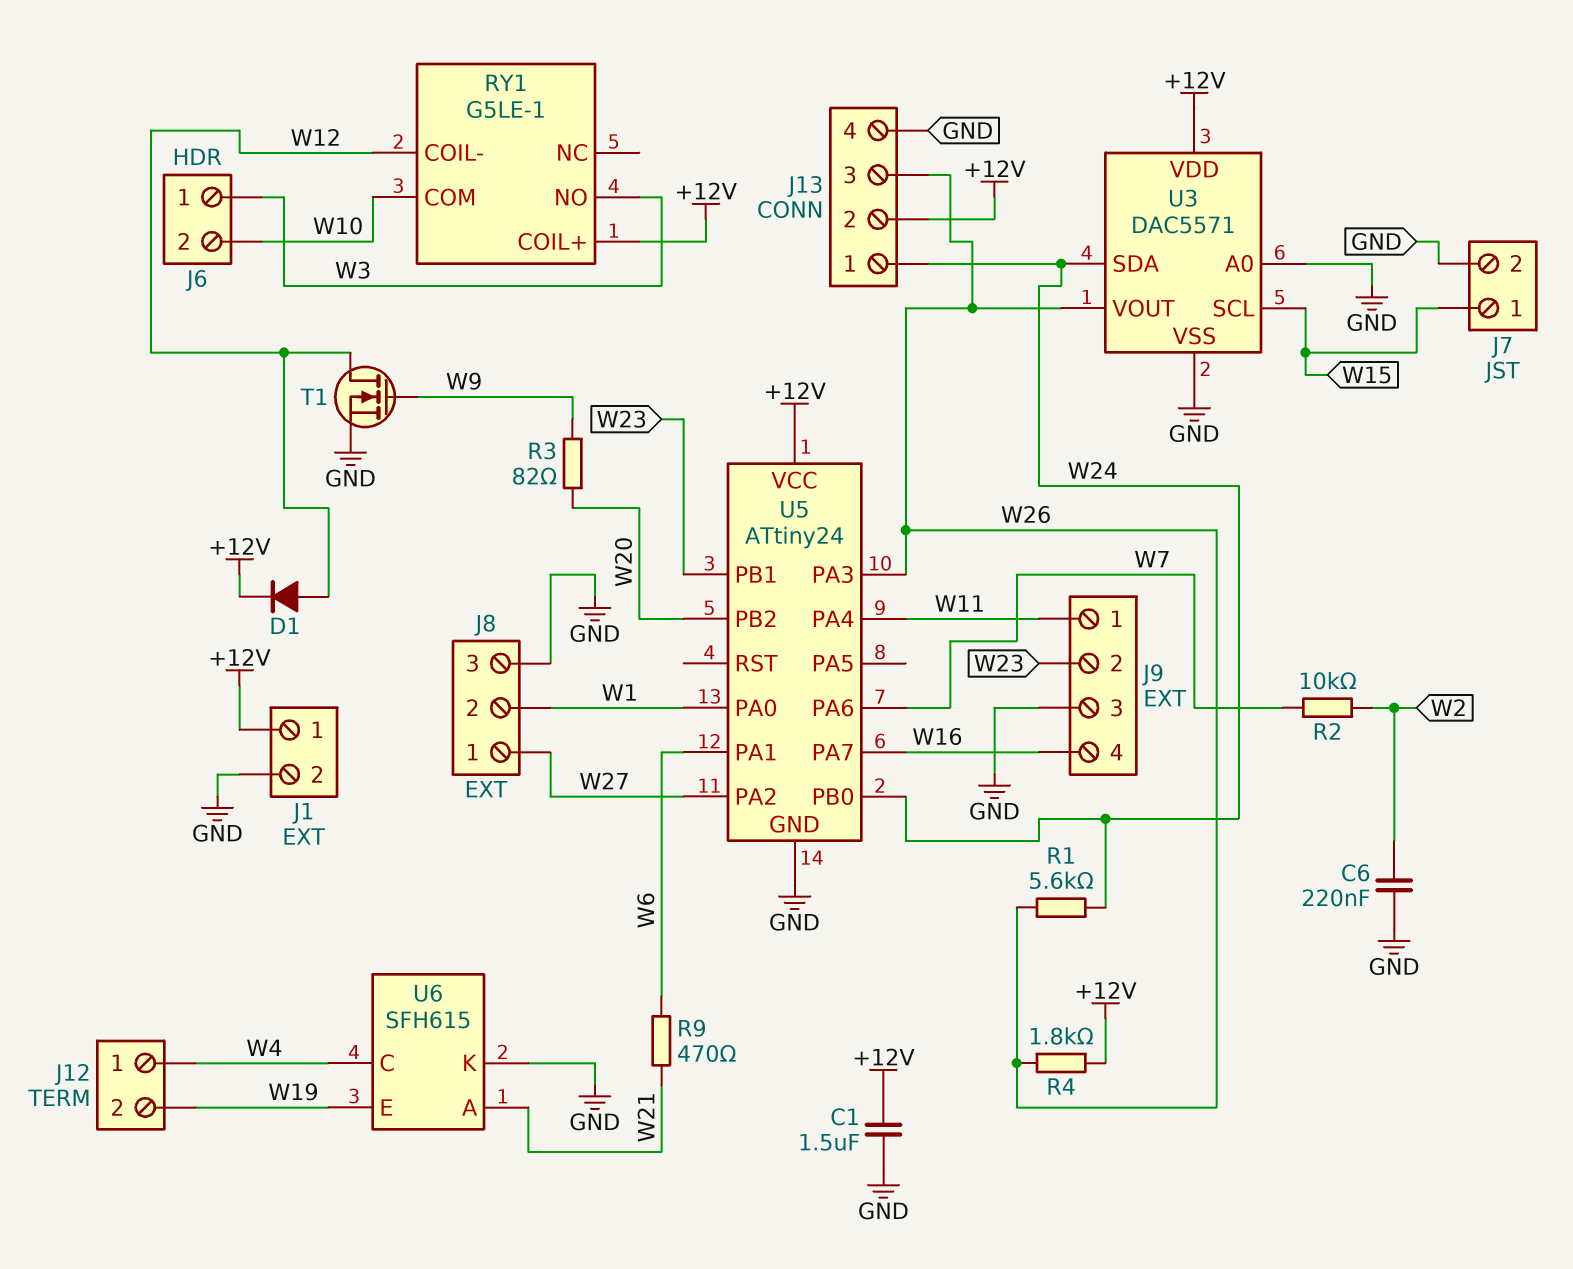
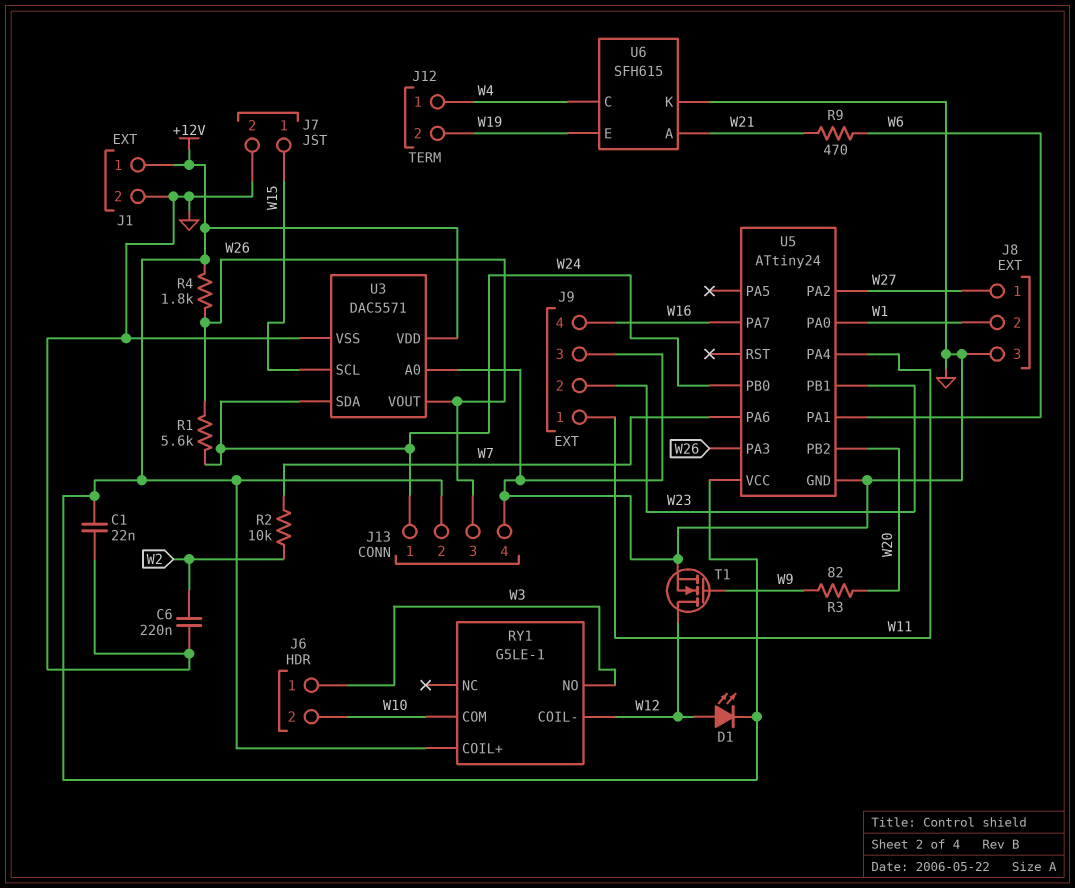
C1: 1.5uF (+12V, GND) -> 22nF (+12V, GND)
D1: diode (A W12, K +12V) -> LED (A W12, K +12V)

